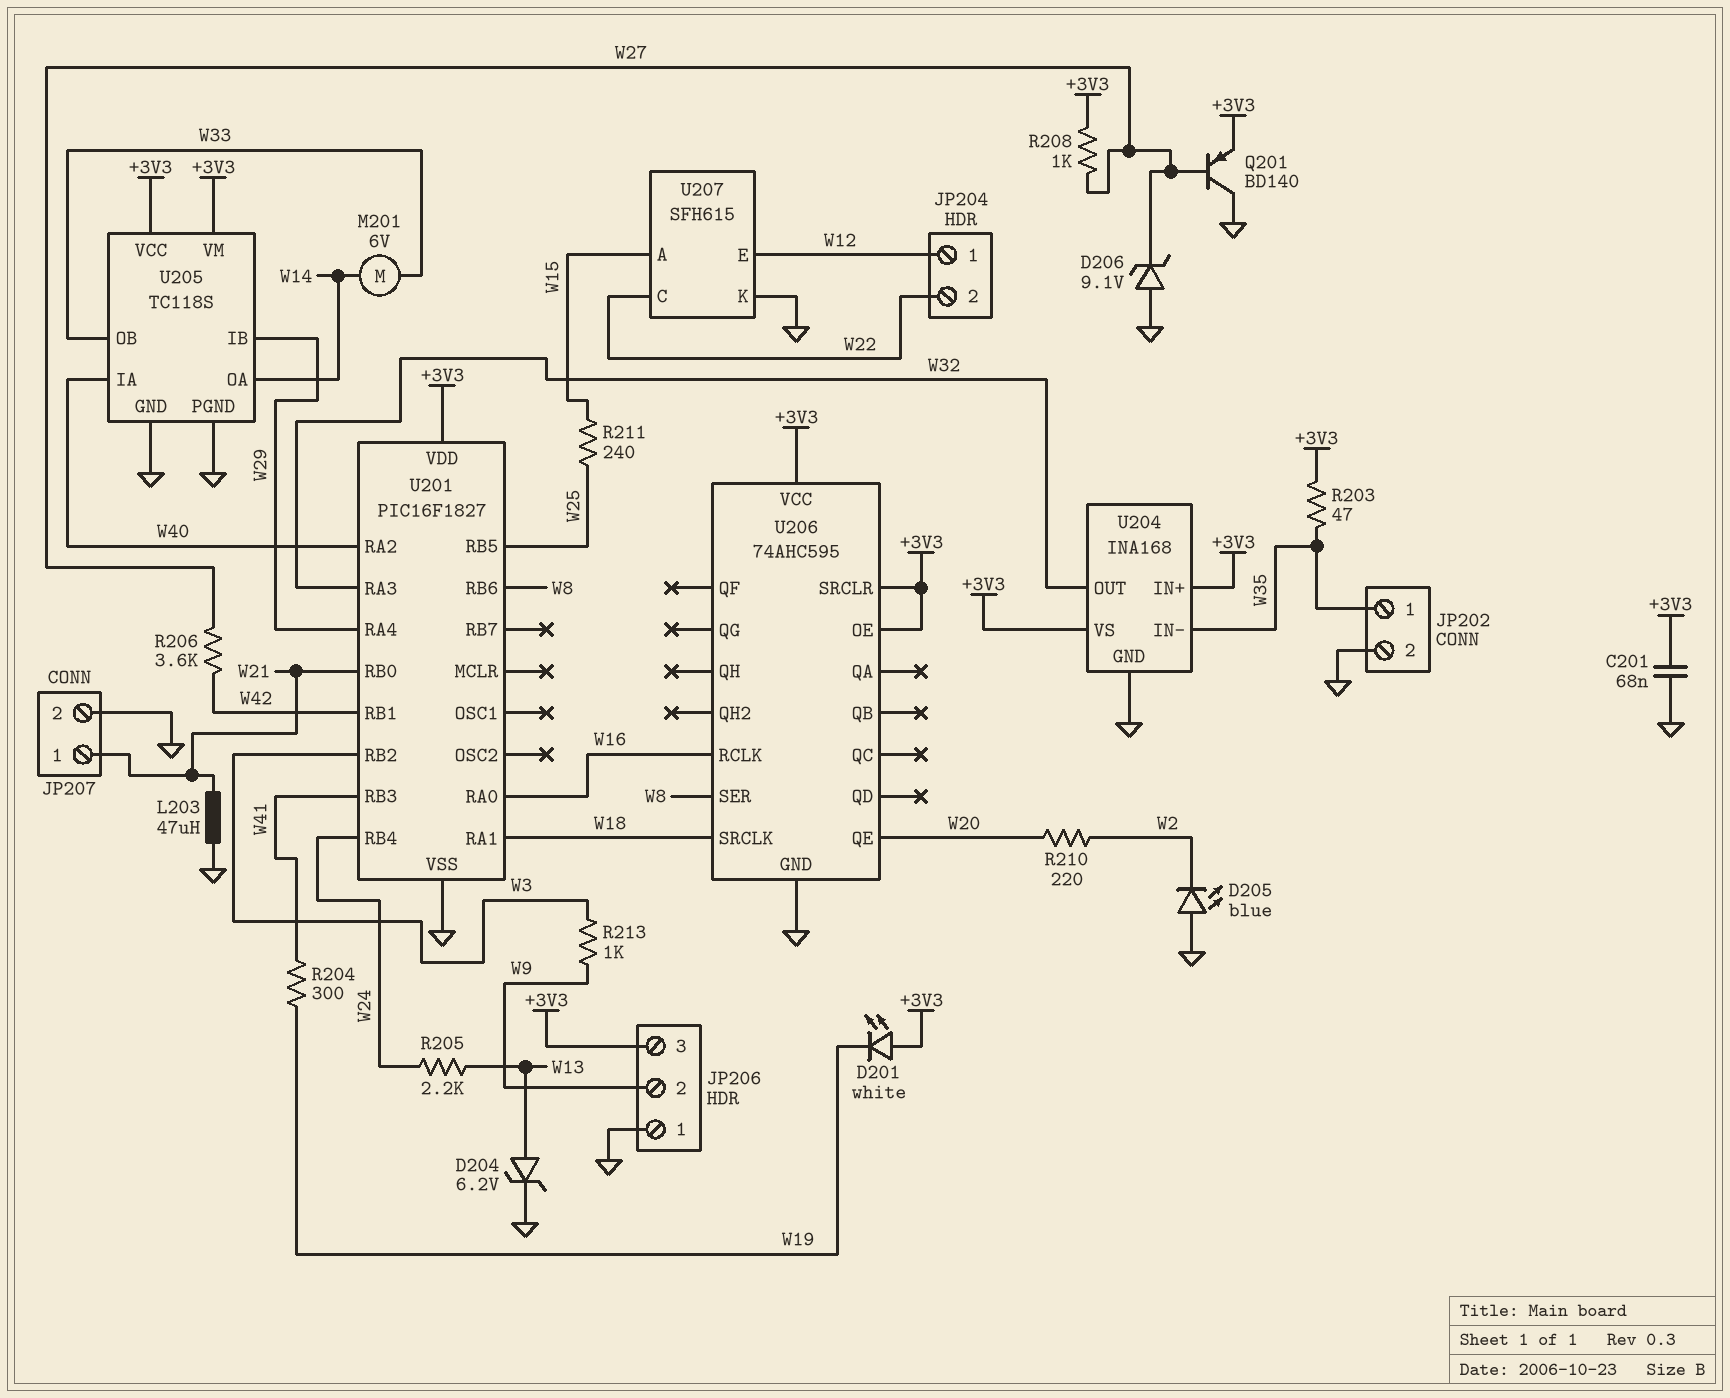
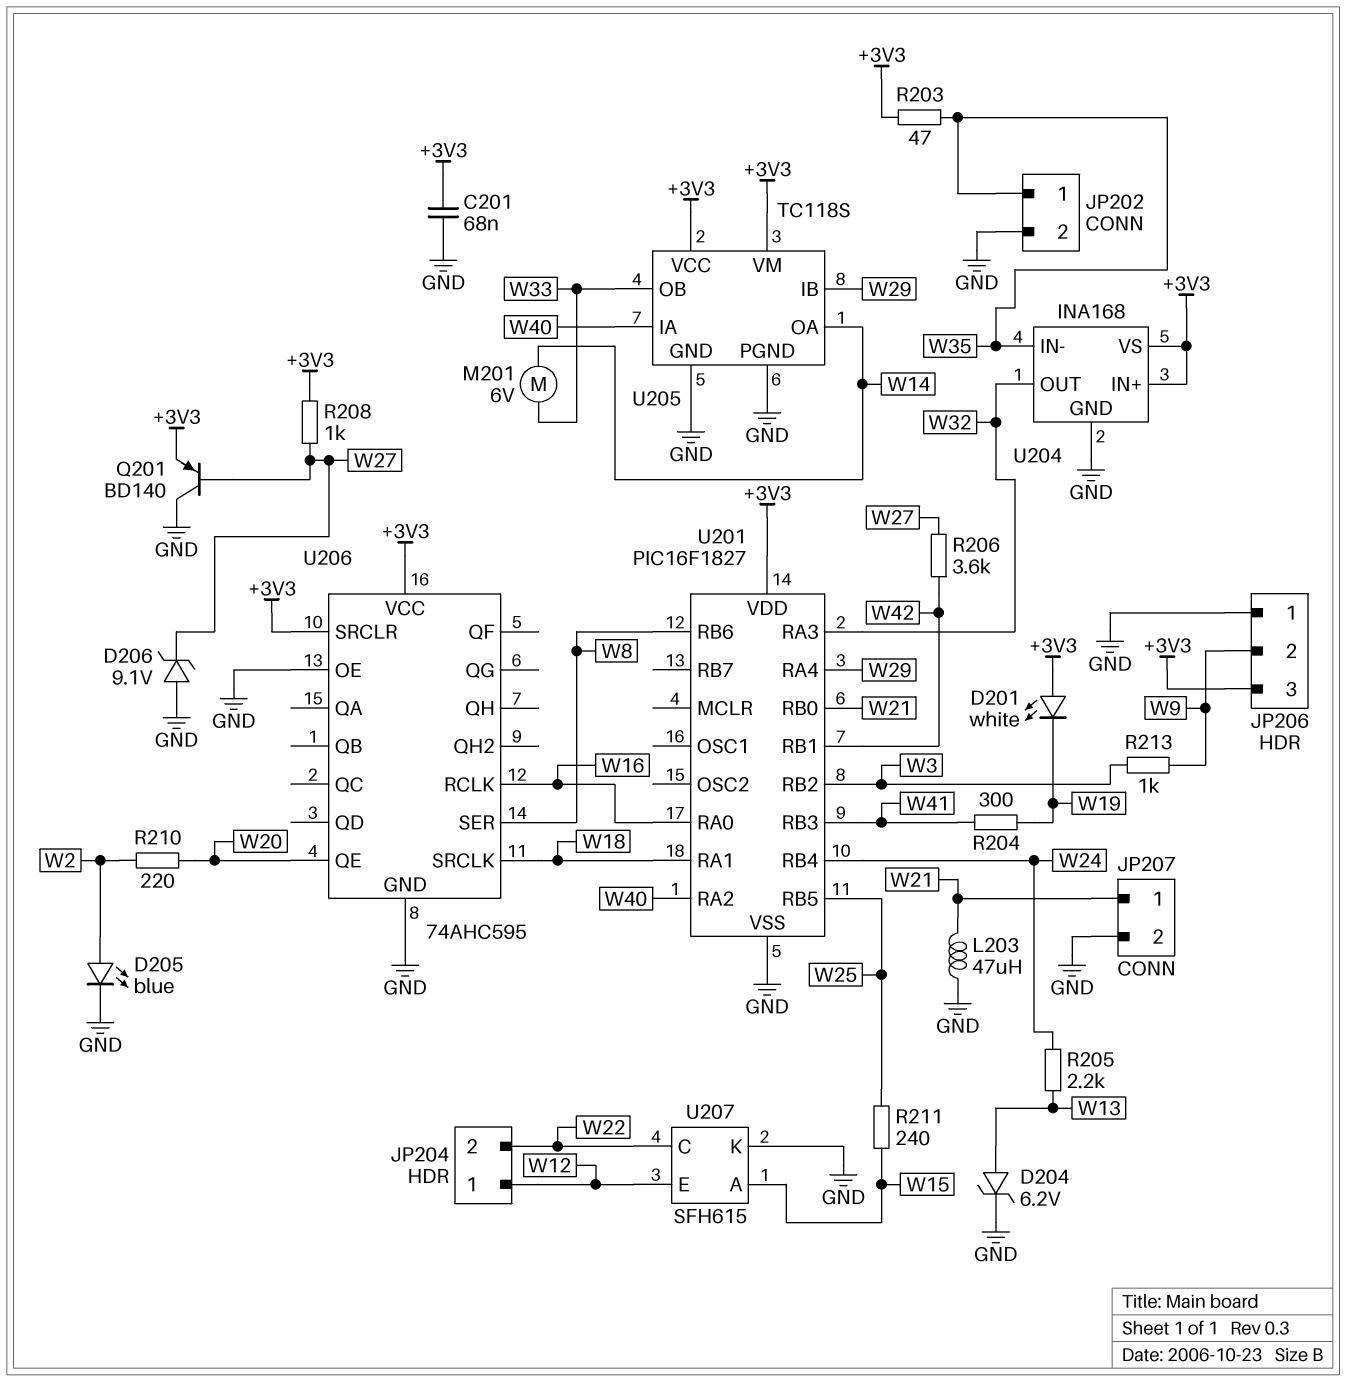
D205: LED blue (A GND, K W2) -> LED blue (A W2, K GND)
U206 pin OE: +3V3 -> GND

